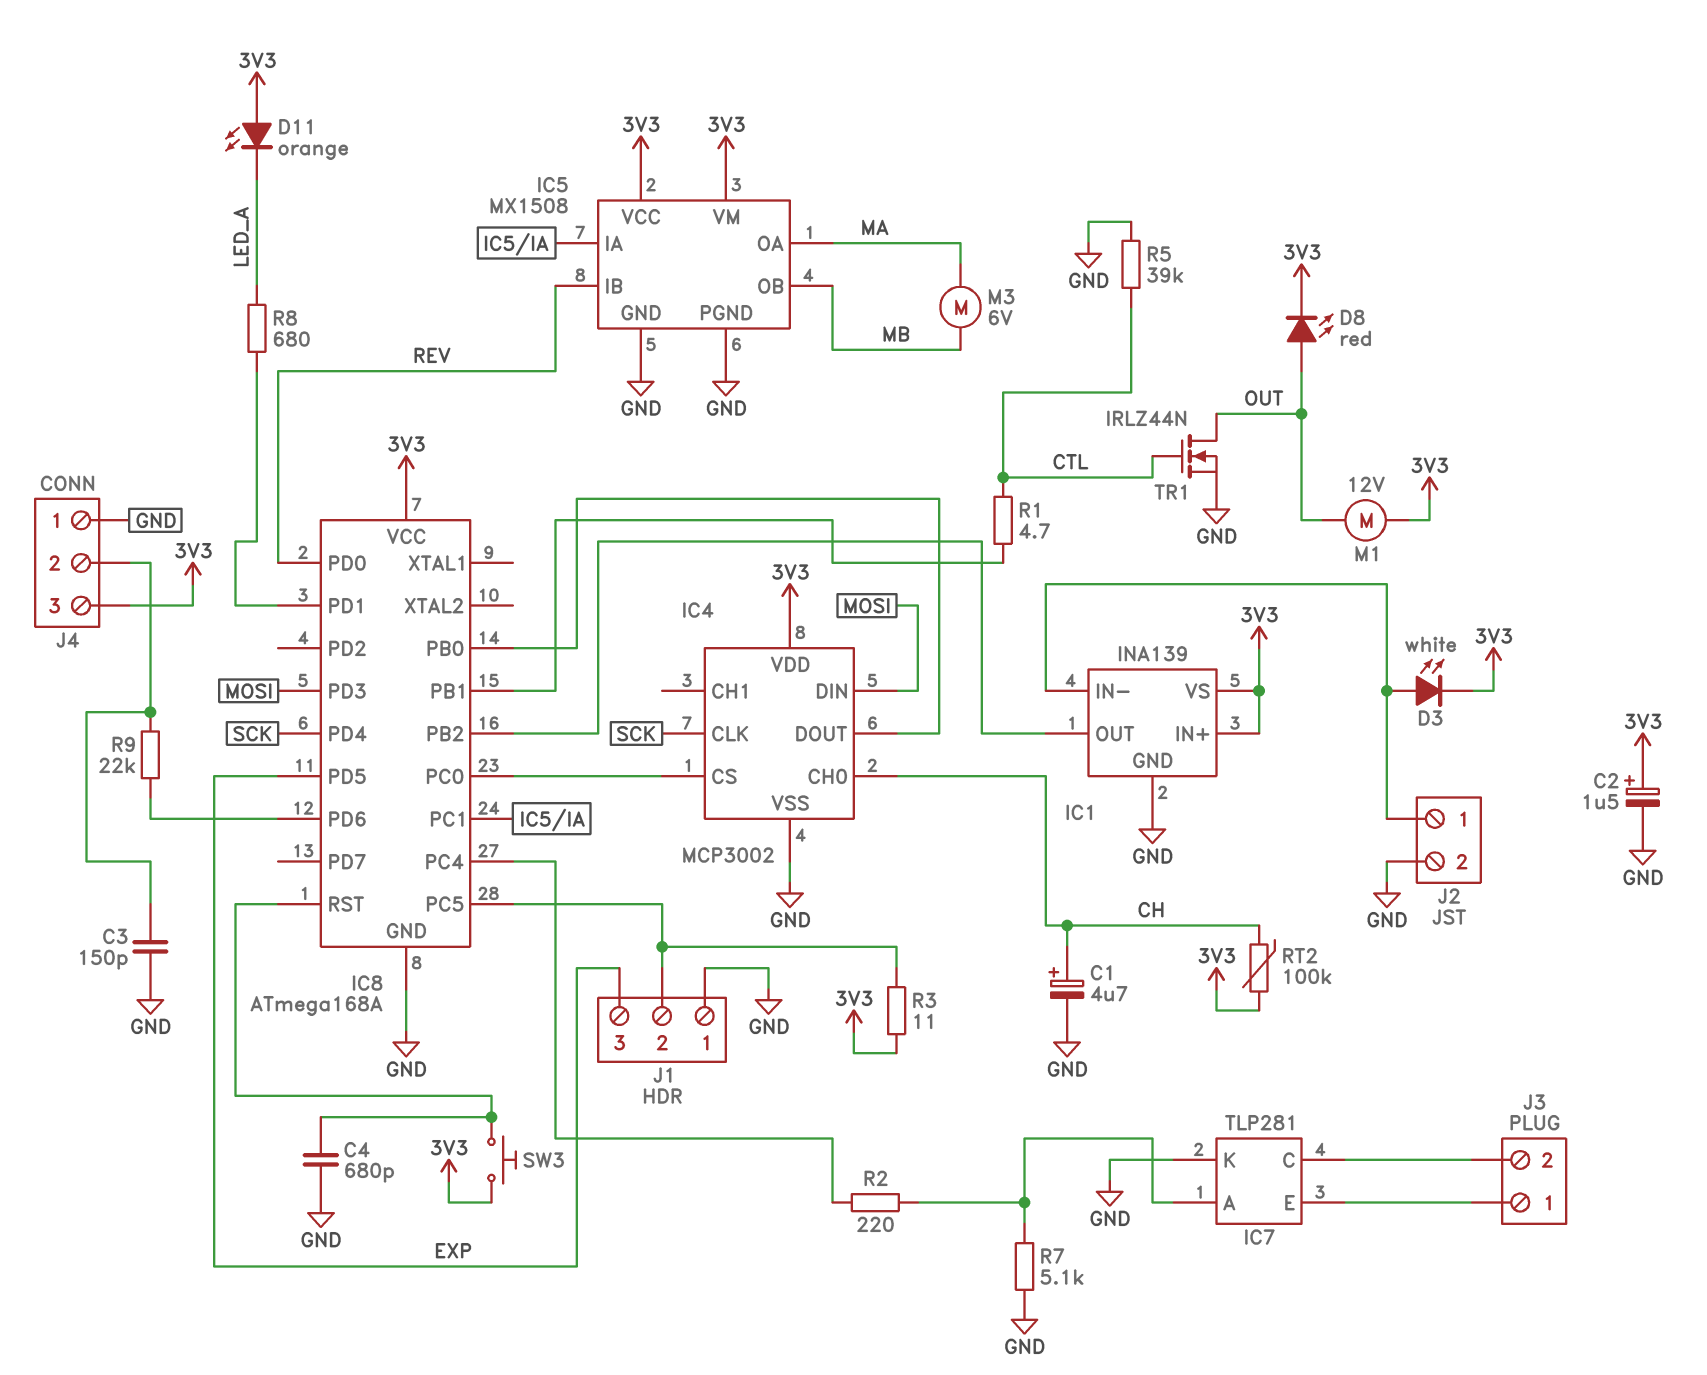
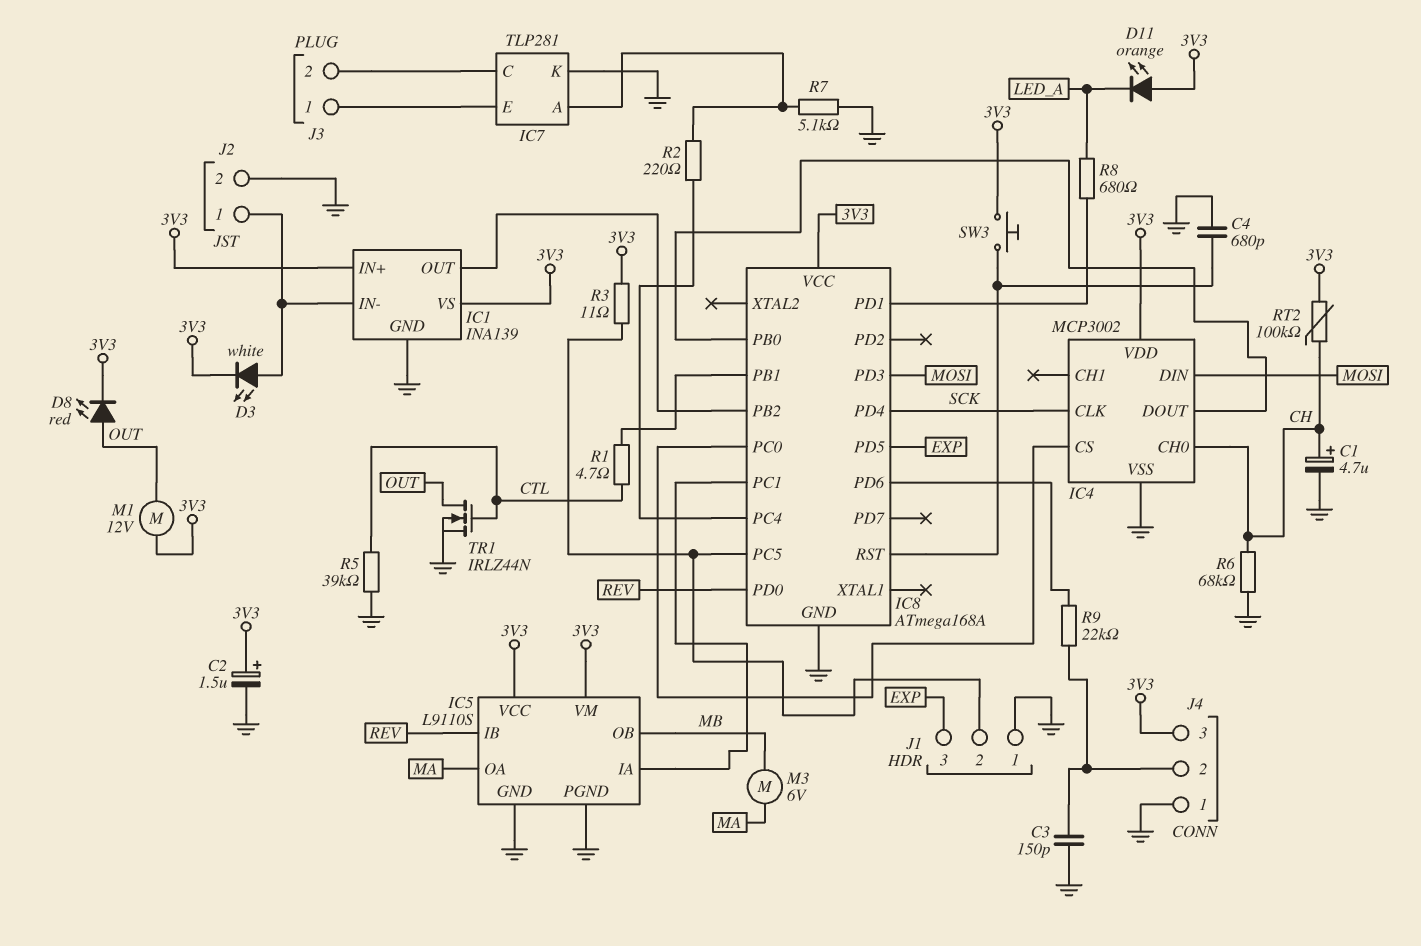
IC5: MX1508 -> L9110S
R6: none -> 68k (CH, GND)

